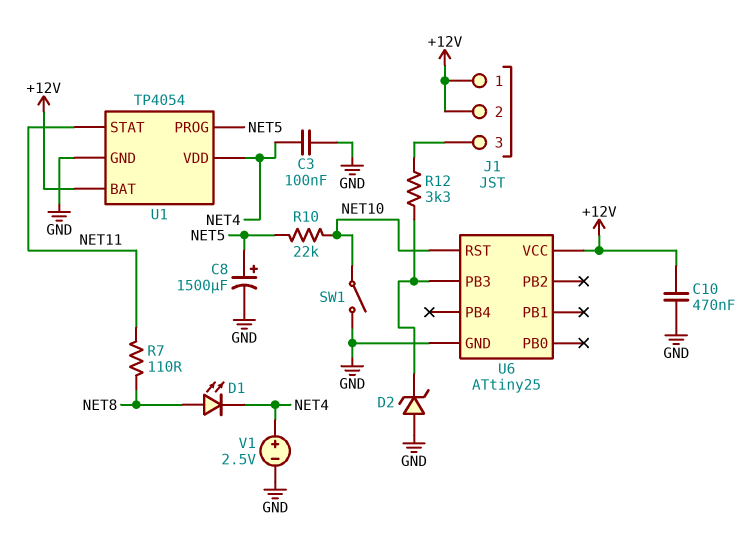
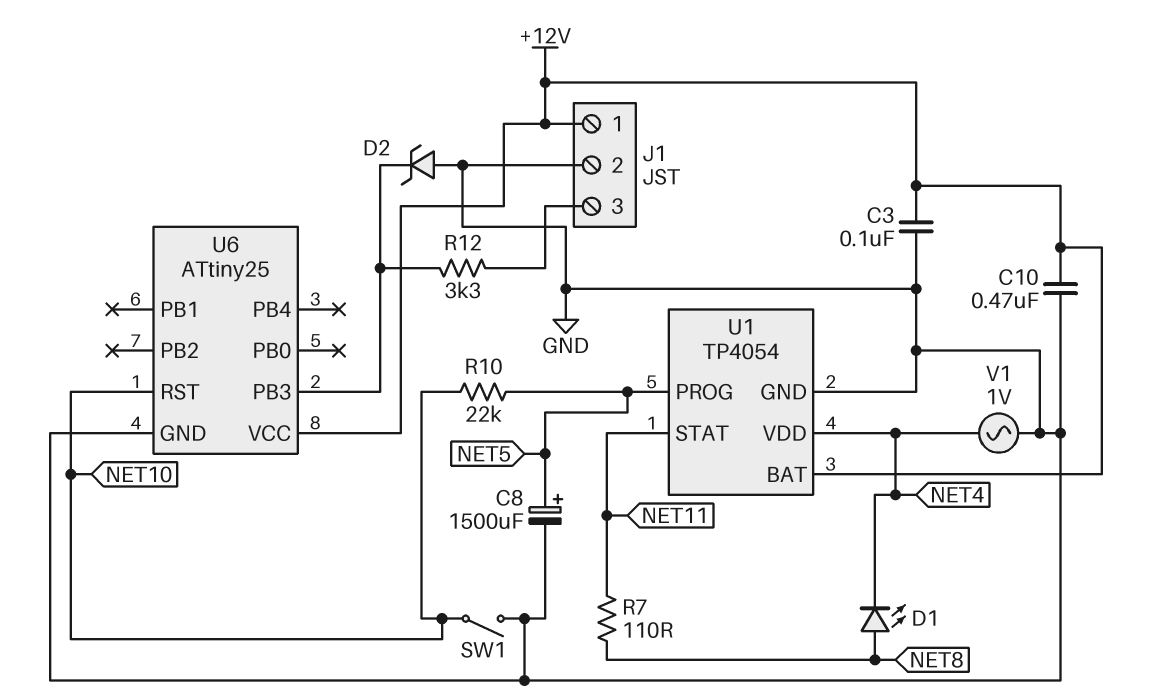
C3: 100nF (GND, NET4) -> 100nF (+12V, GND)
J1 pin 2: +12V -> GND
V1: 2.5V (plus NET4, minus GND) -> AC 1V (GND, NET4)

